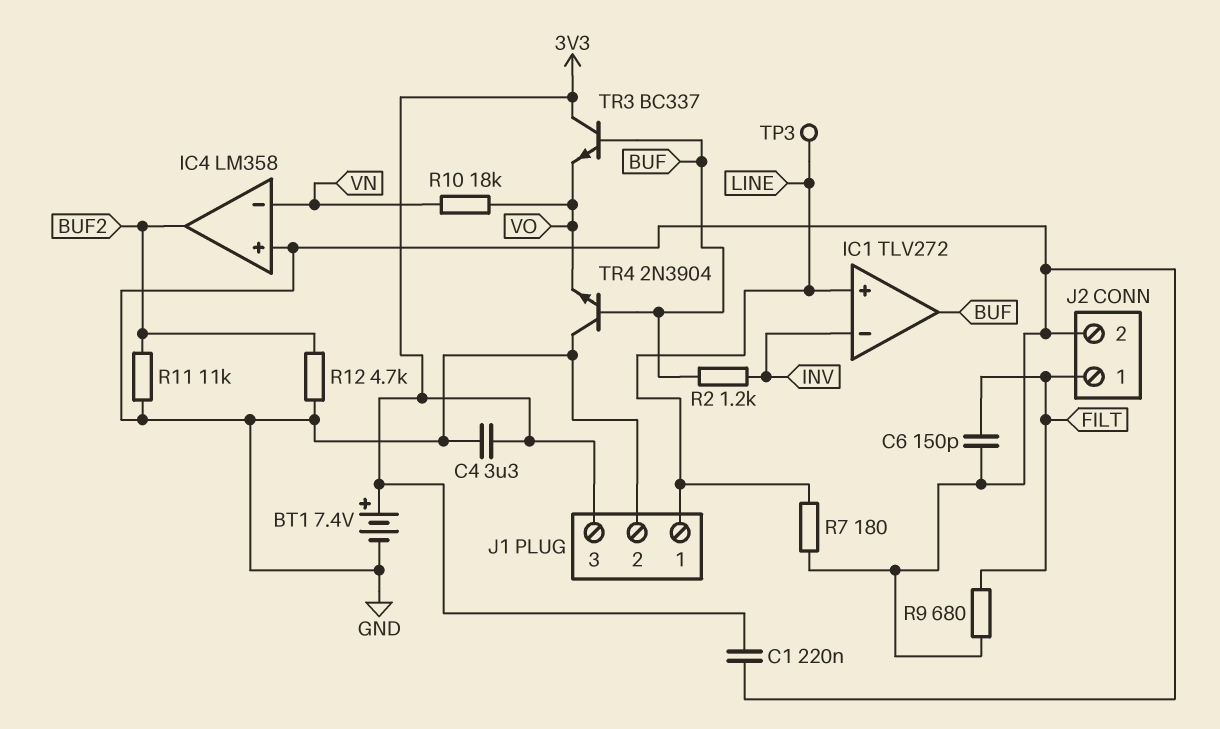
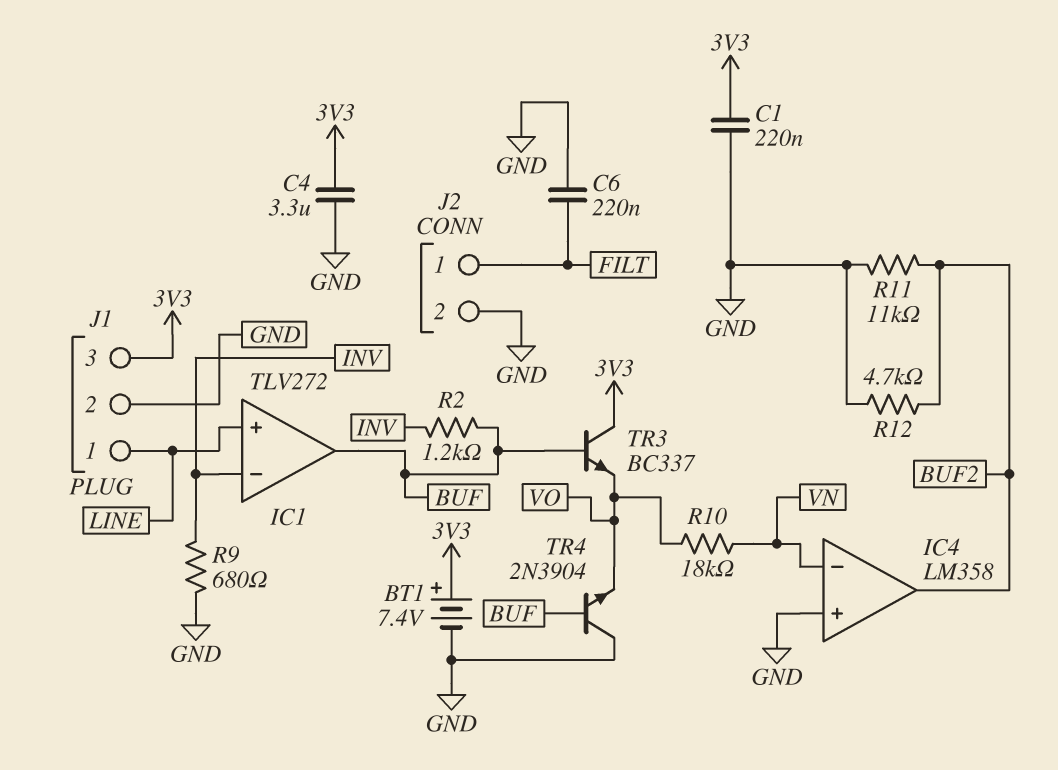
C6: 150pF (FILT, GND) -> 220nF (FILT, GND)
R7: 180 (GND, LINE) -> none
R9: 680 (FILT, GND) -> 680 (GND, INV)
TP3: test point (LINE) -> none

